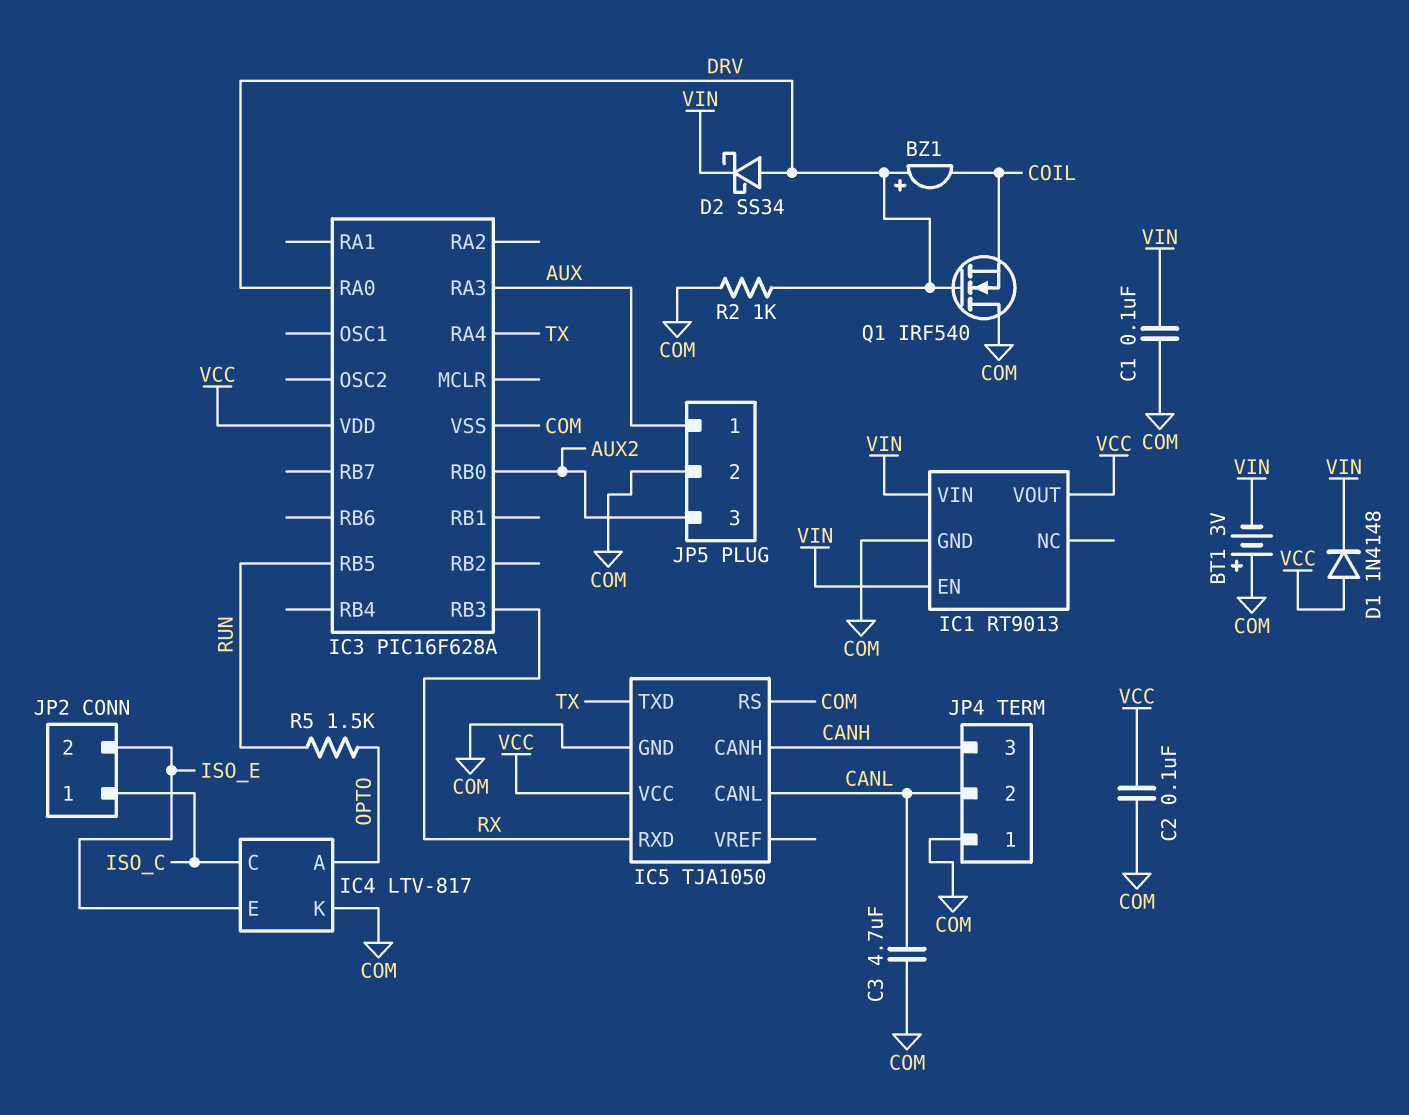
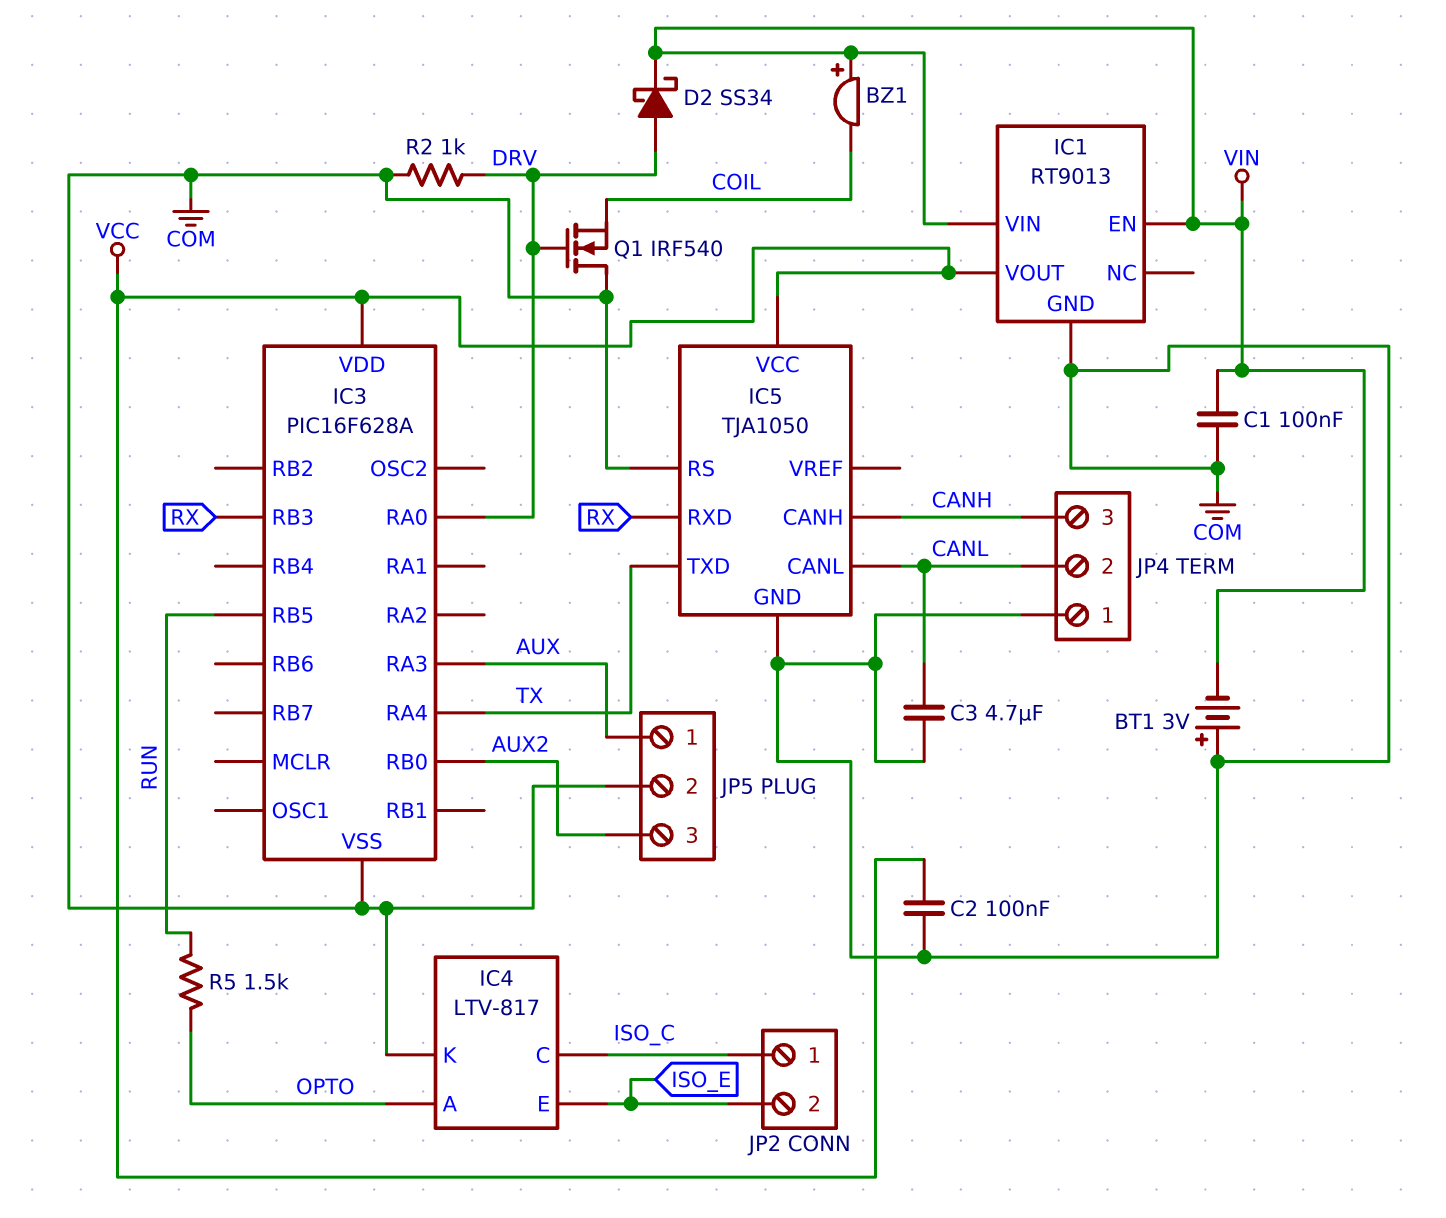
BZ1: buzzer (plus DRV, minus COIL) -> buzzer (plus VIN, minus COIL)
D1: diode 1N4148 (A VCC, K VIN) -> none

